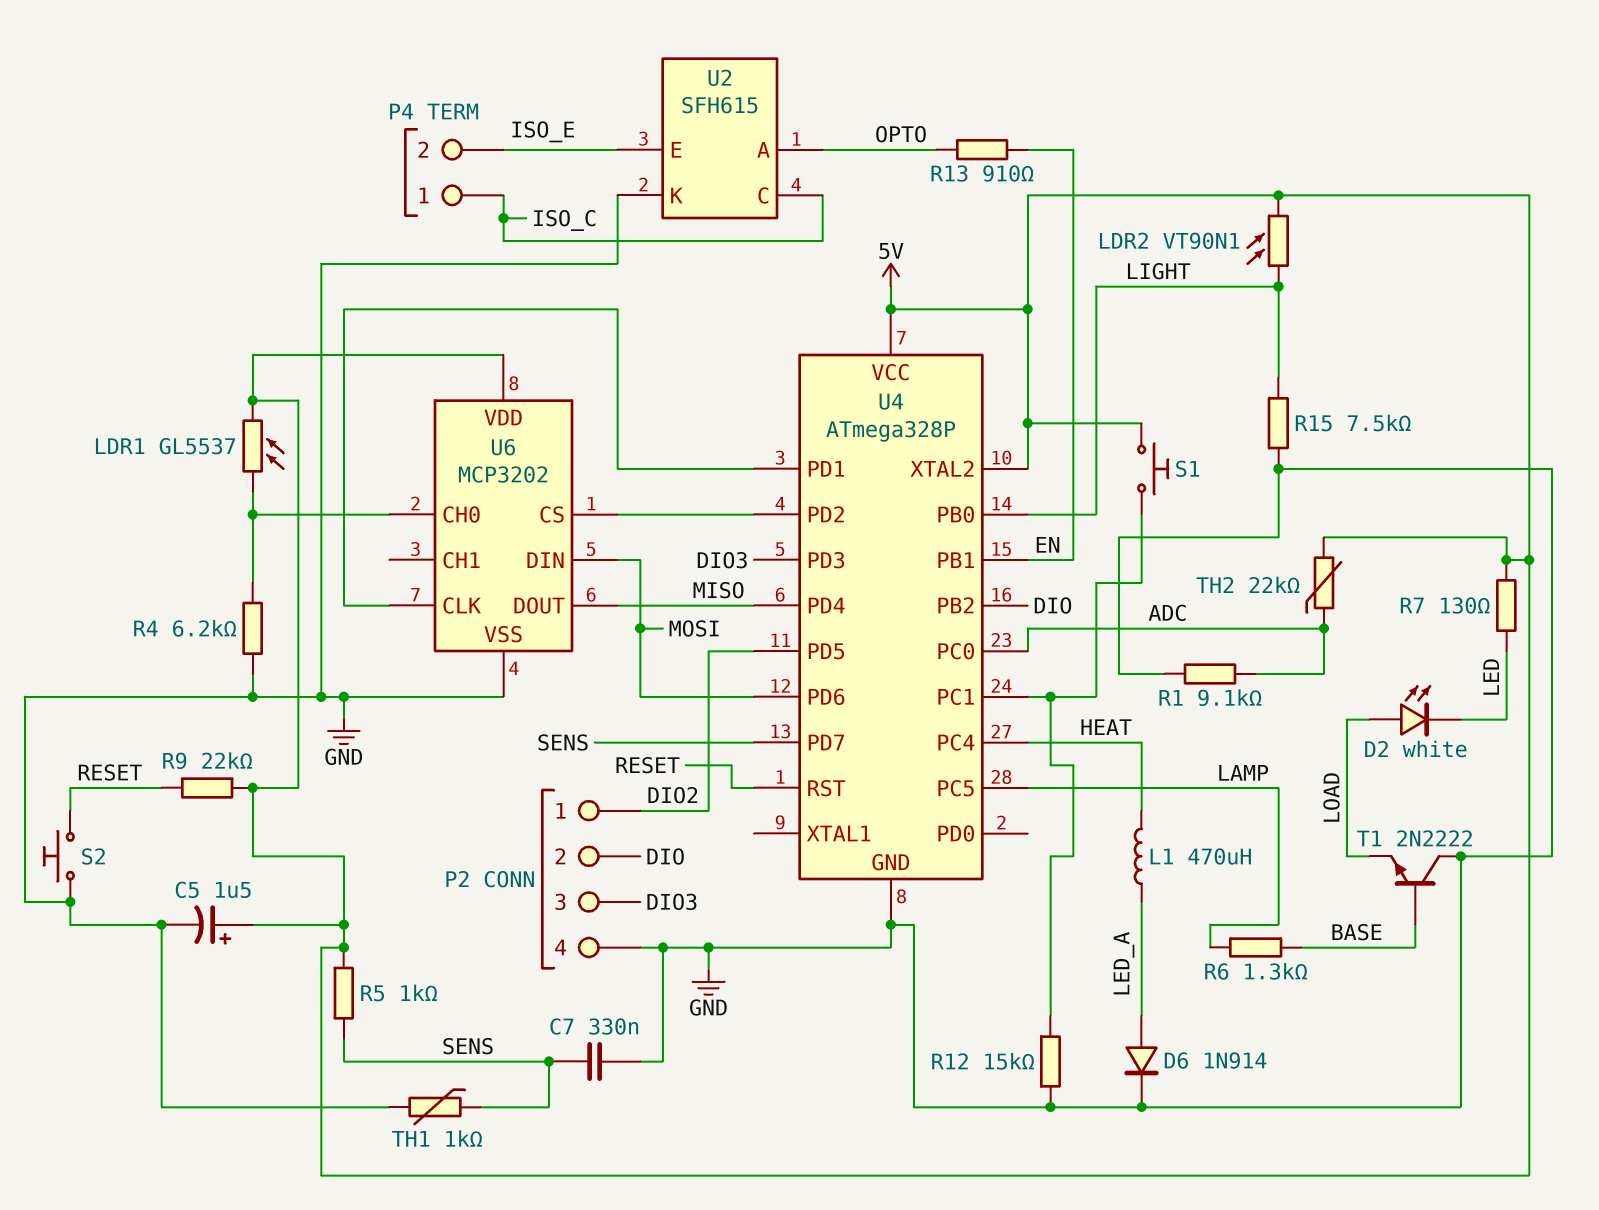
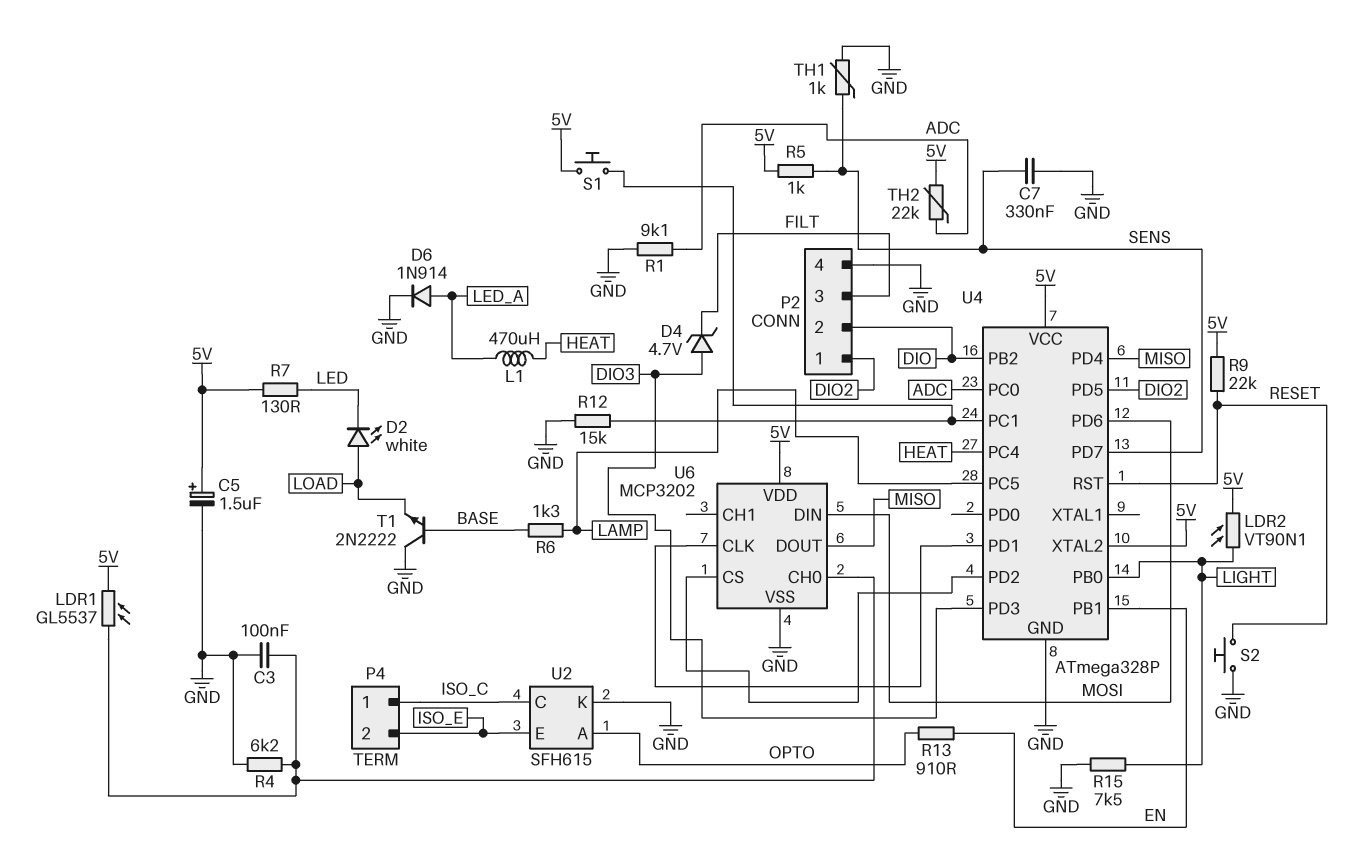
C3: none -> 100nF (GND, U6/CH0)
D4: none -> zener 4.7V (A DIO3, K FILT)
P2 pin 3: DIO3 -> FILT

